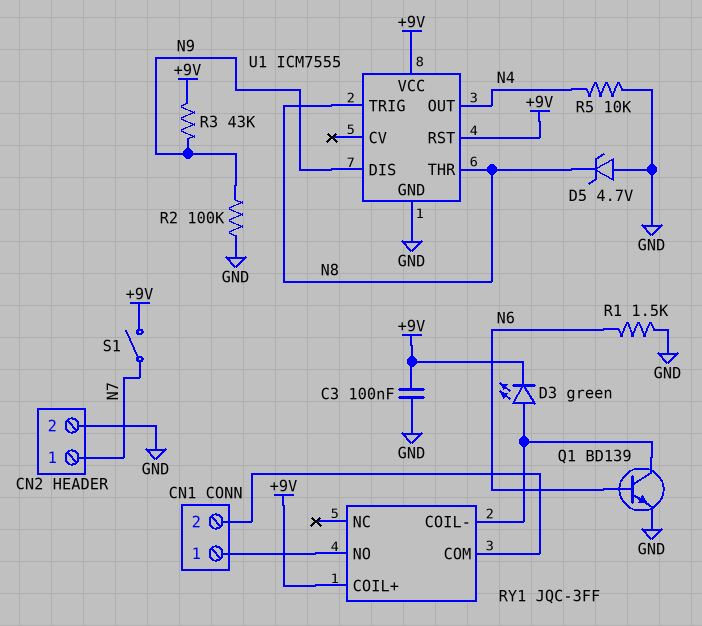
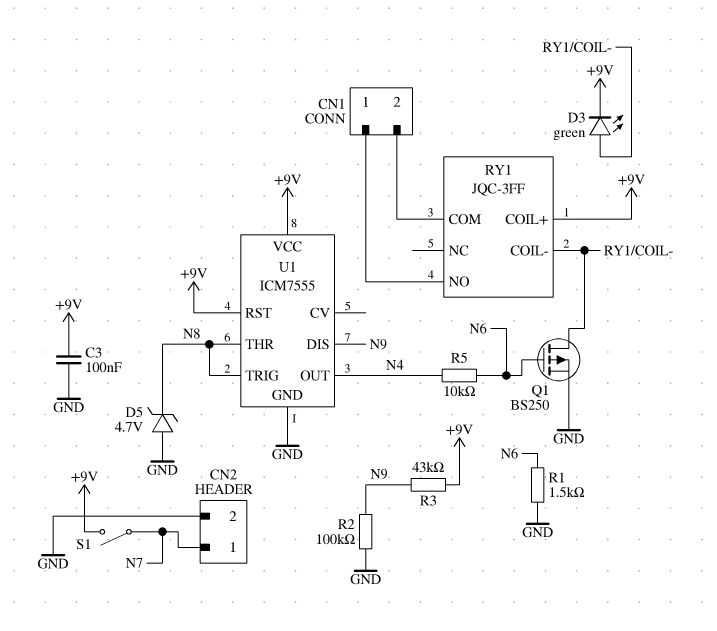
Q1: NPN BD139 (B N6, C RY1/COIL-, E GND) -> PMOS BS250 (G N6, D RY1/COIL-, S GND)
R5: 10k (GND, N4) -> 10k (N4, N6)

